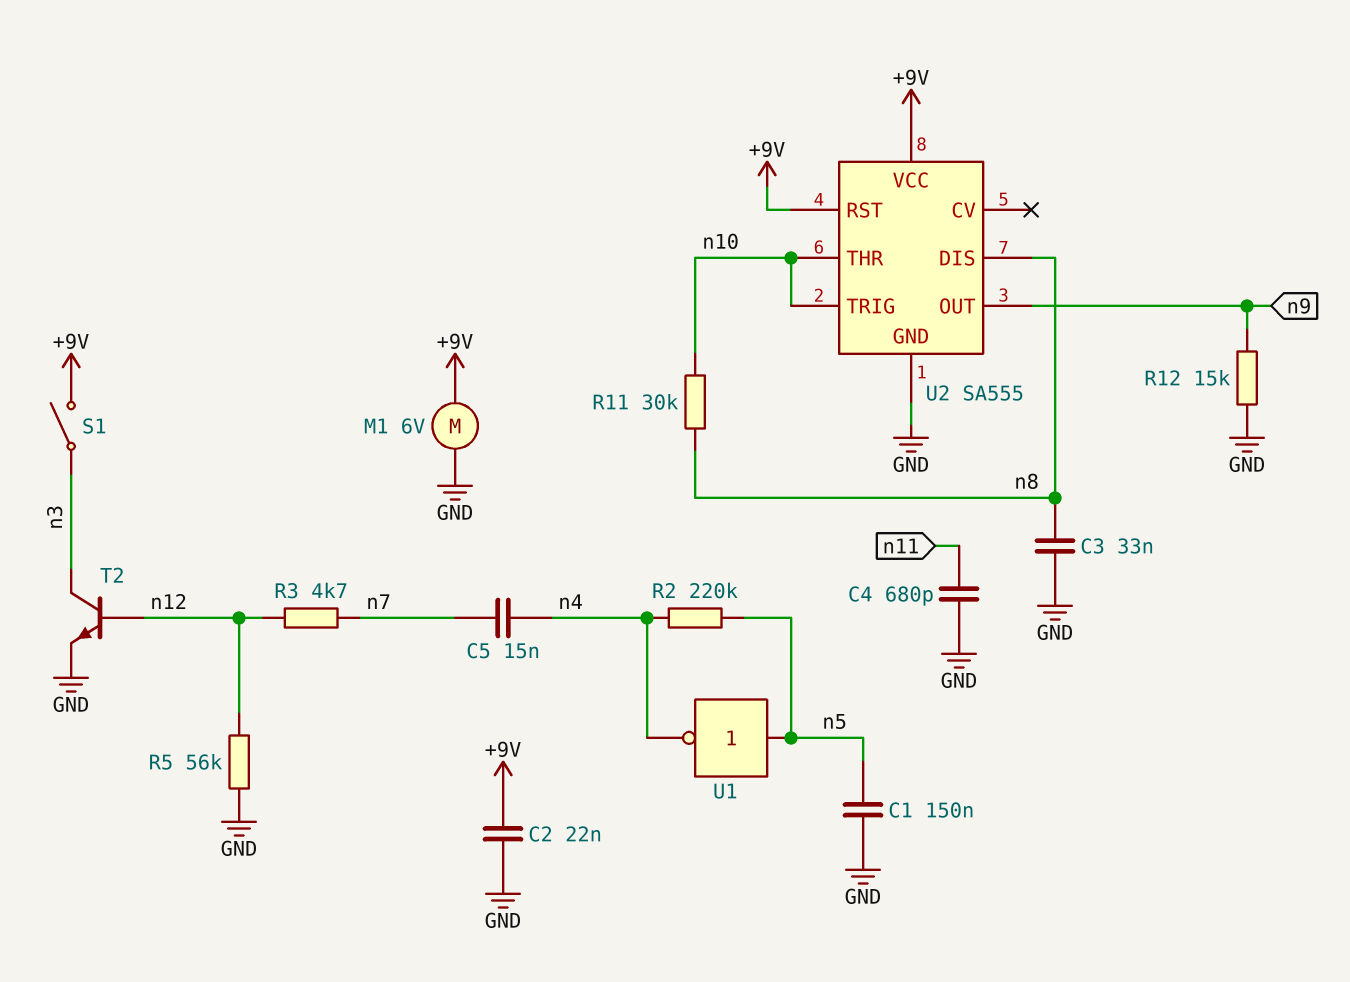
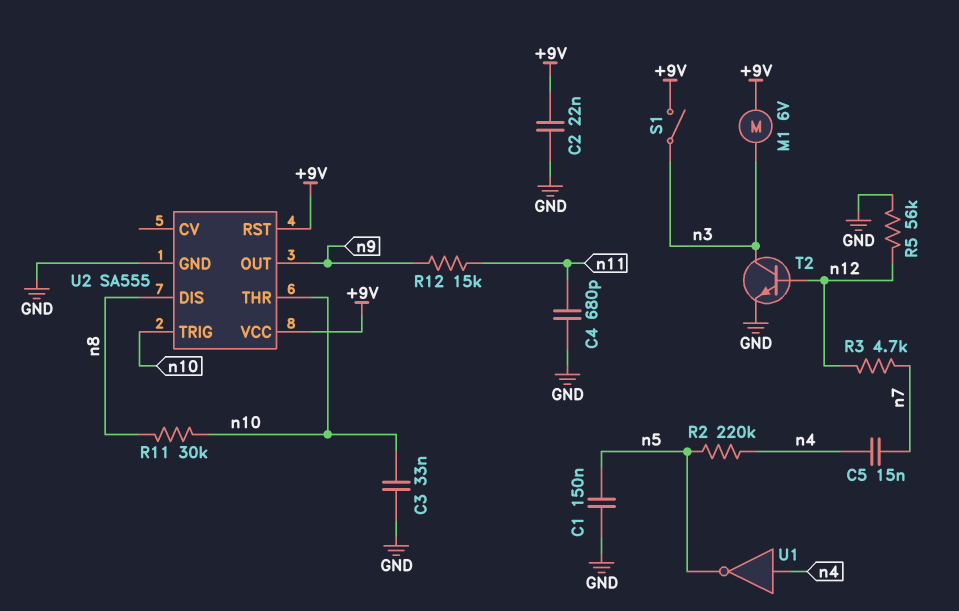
C3: 33nF (GND, n8) -> 33nF (GND, n10)
M1: motor 6V (+9V, GND) -> motor 6V (+9V, n3)
R12: 15k (GND, n9) -> 15k (n9, n11)
U1: NOT (in n5, out n4) -> NOT (in n4, out n5)

